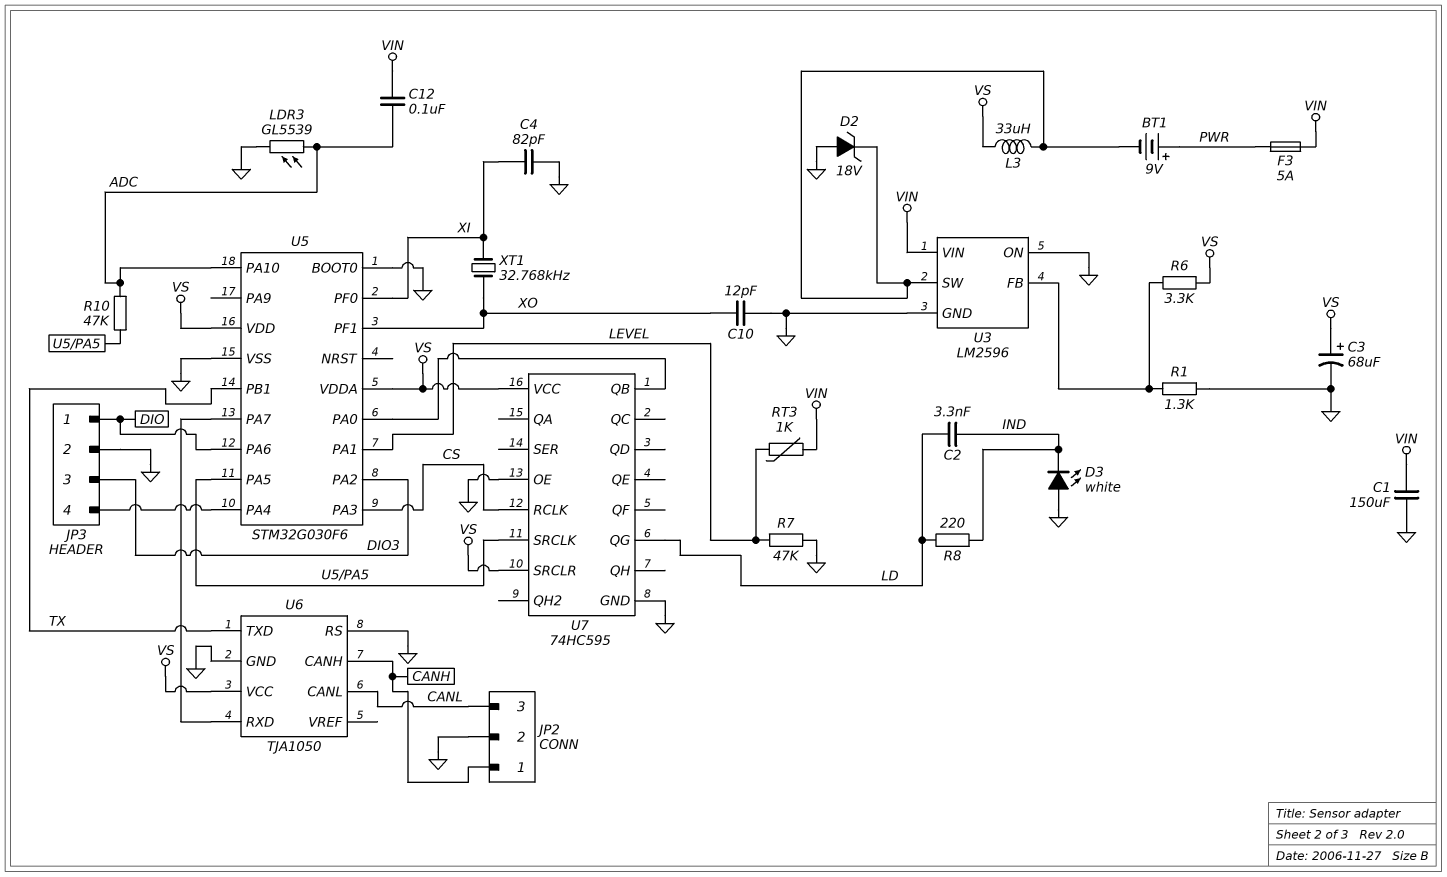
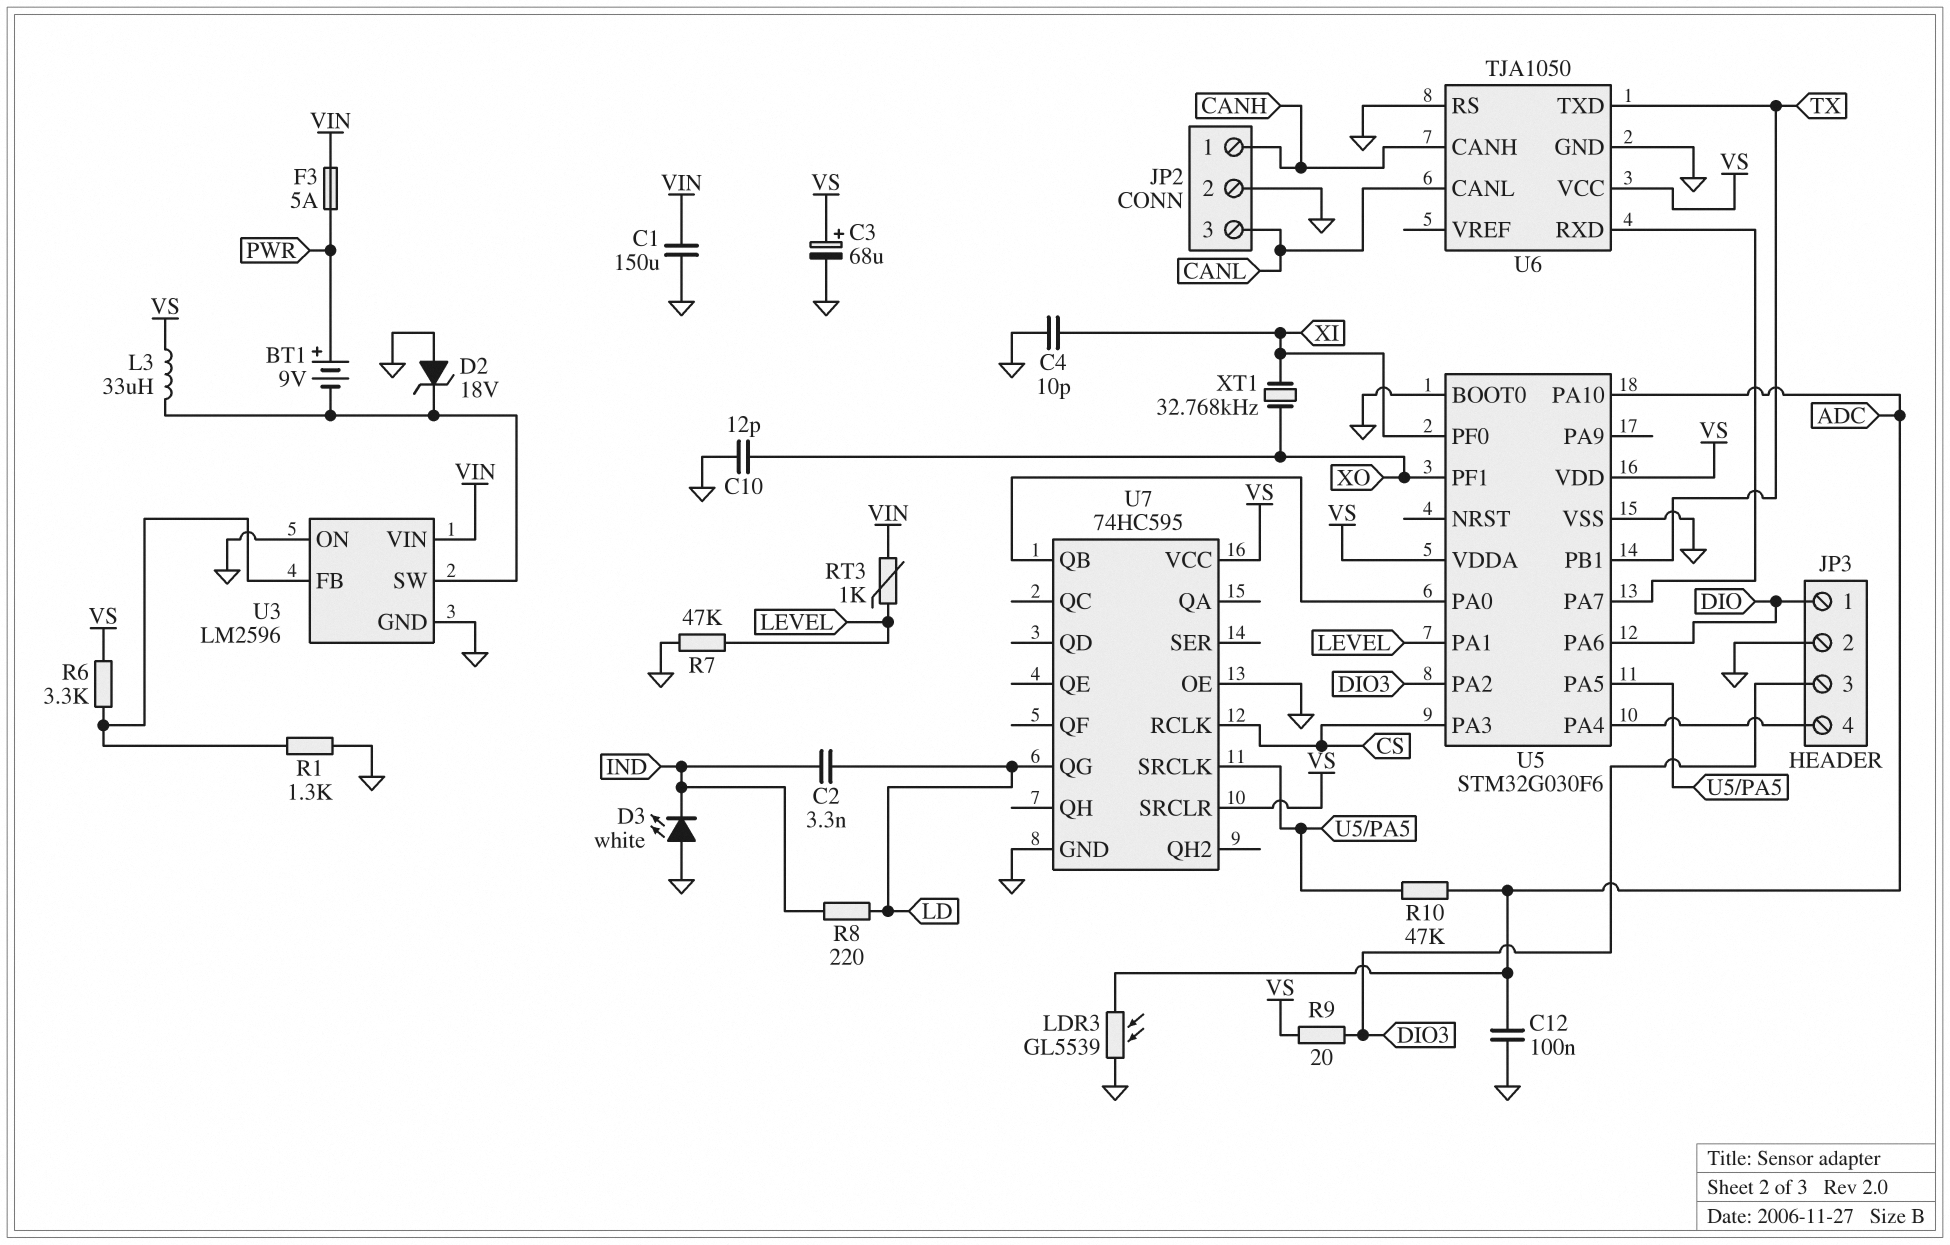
C4: 82pF (GND, XI) -> 10pF (GND, XI)
C12: 100nF (ADC, VIN) -> 100nF (ADC, GND)
R9: none -> 20 (DIO3, VS)

